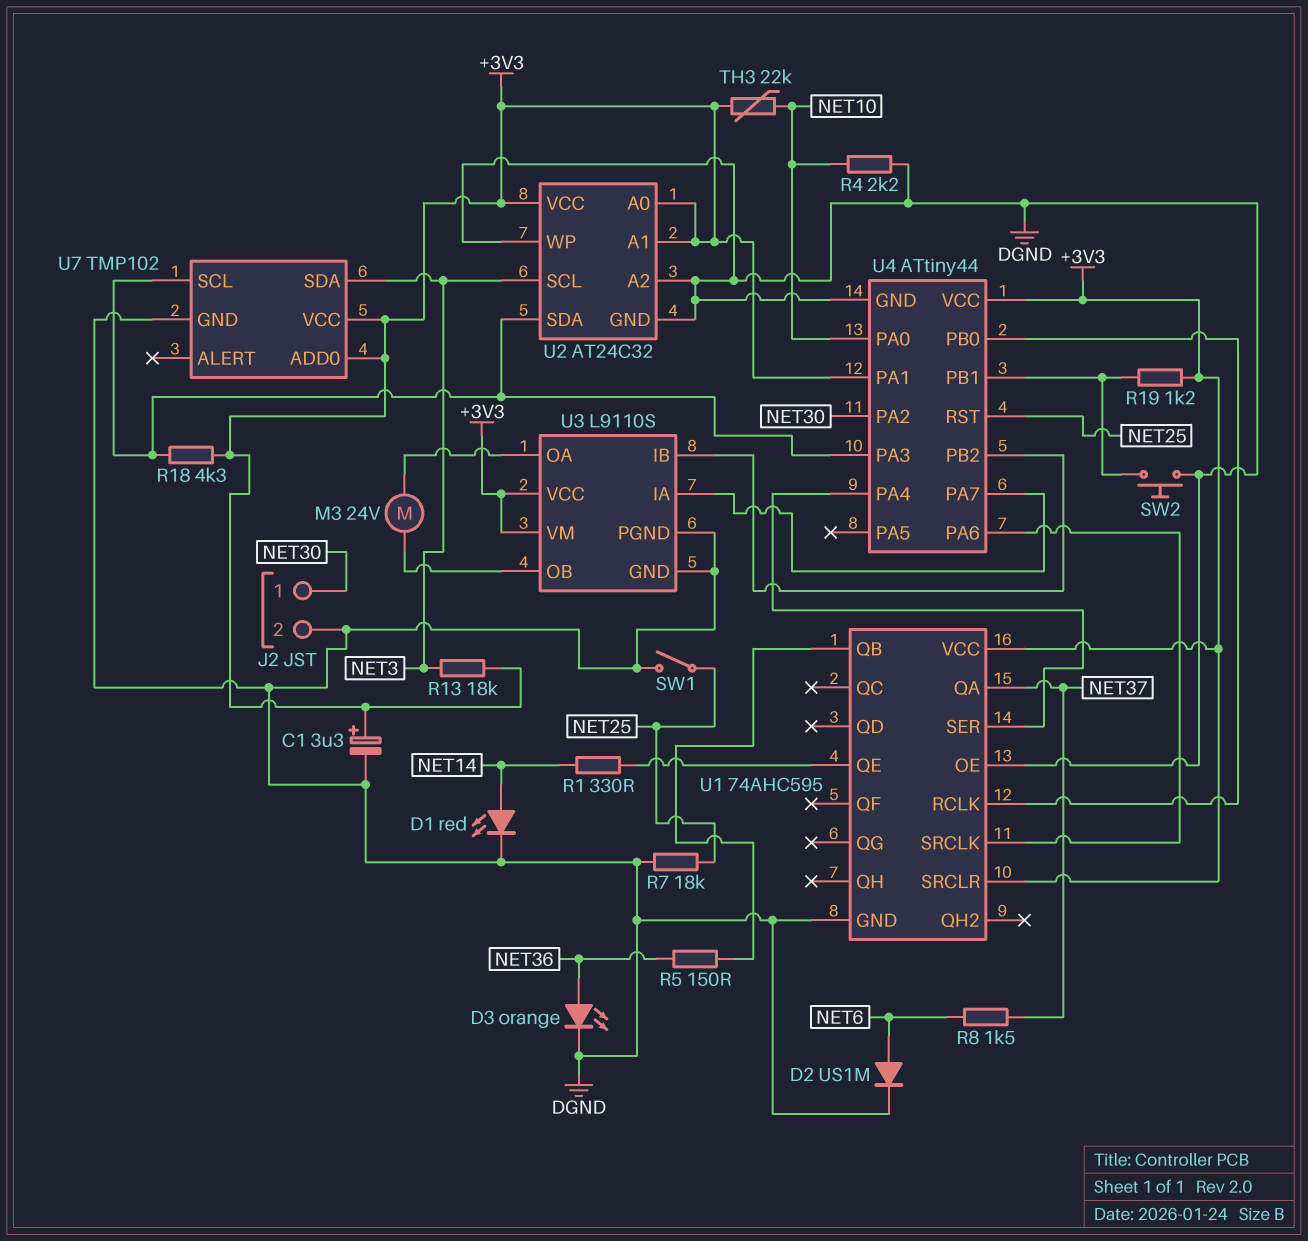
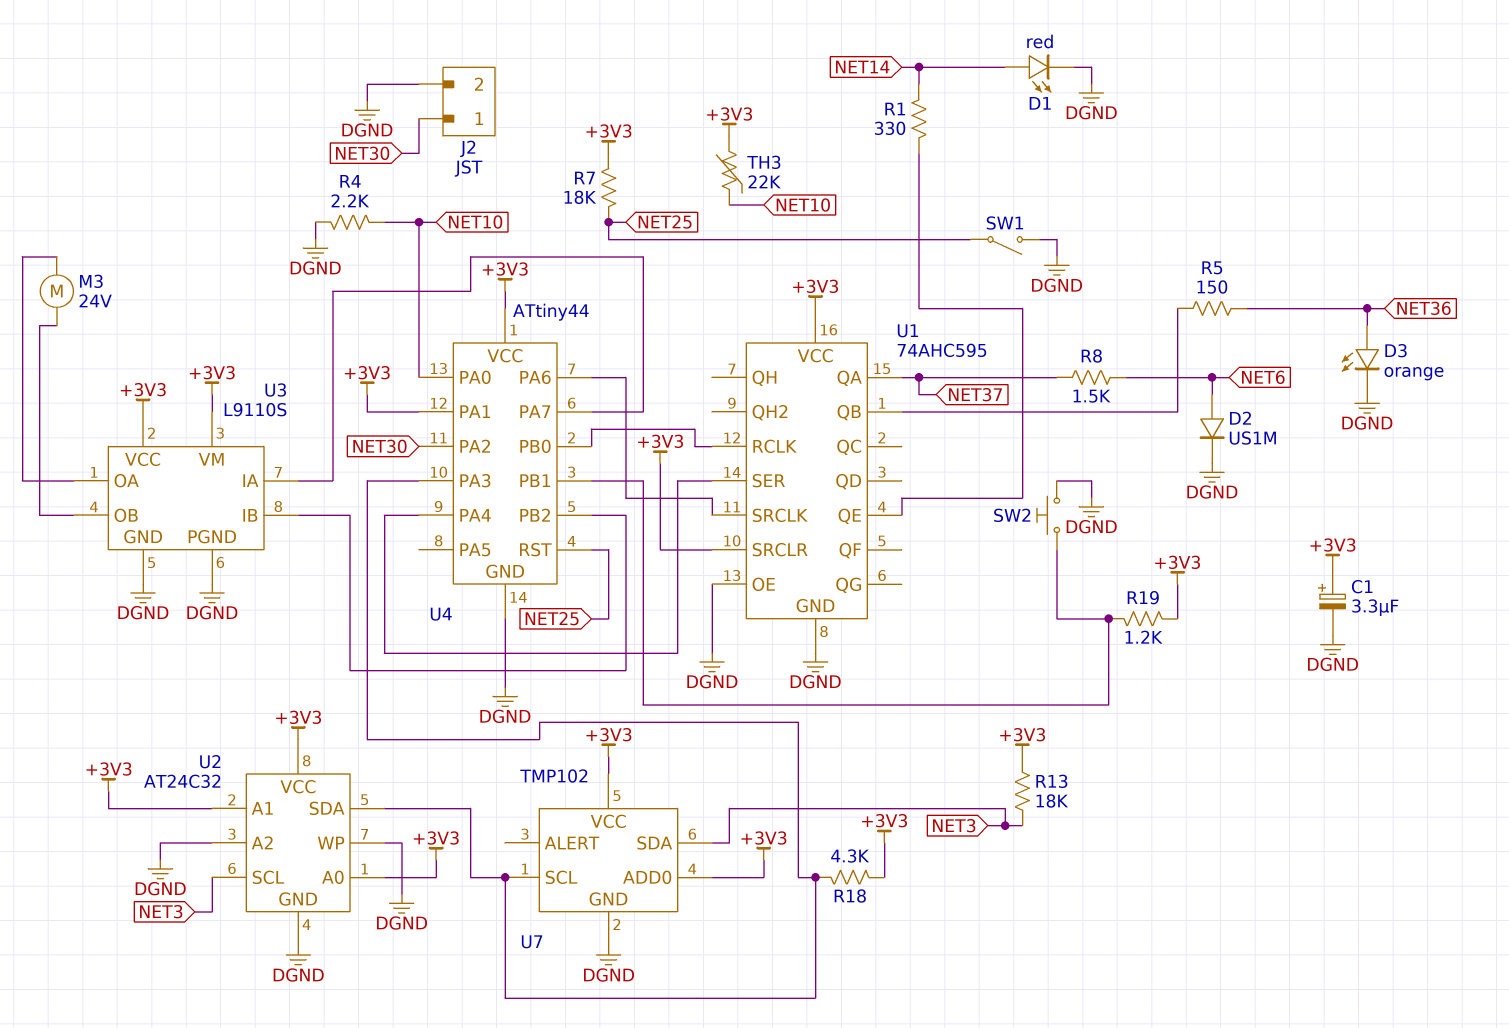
R7: 18k (DGND, NET25) -> 18k (+3V3, NET25)

